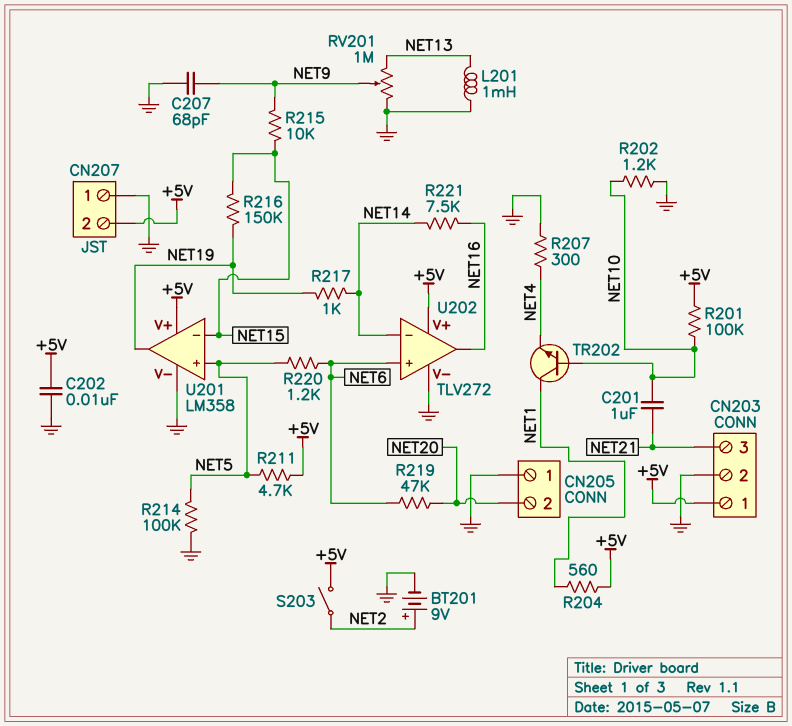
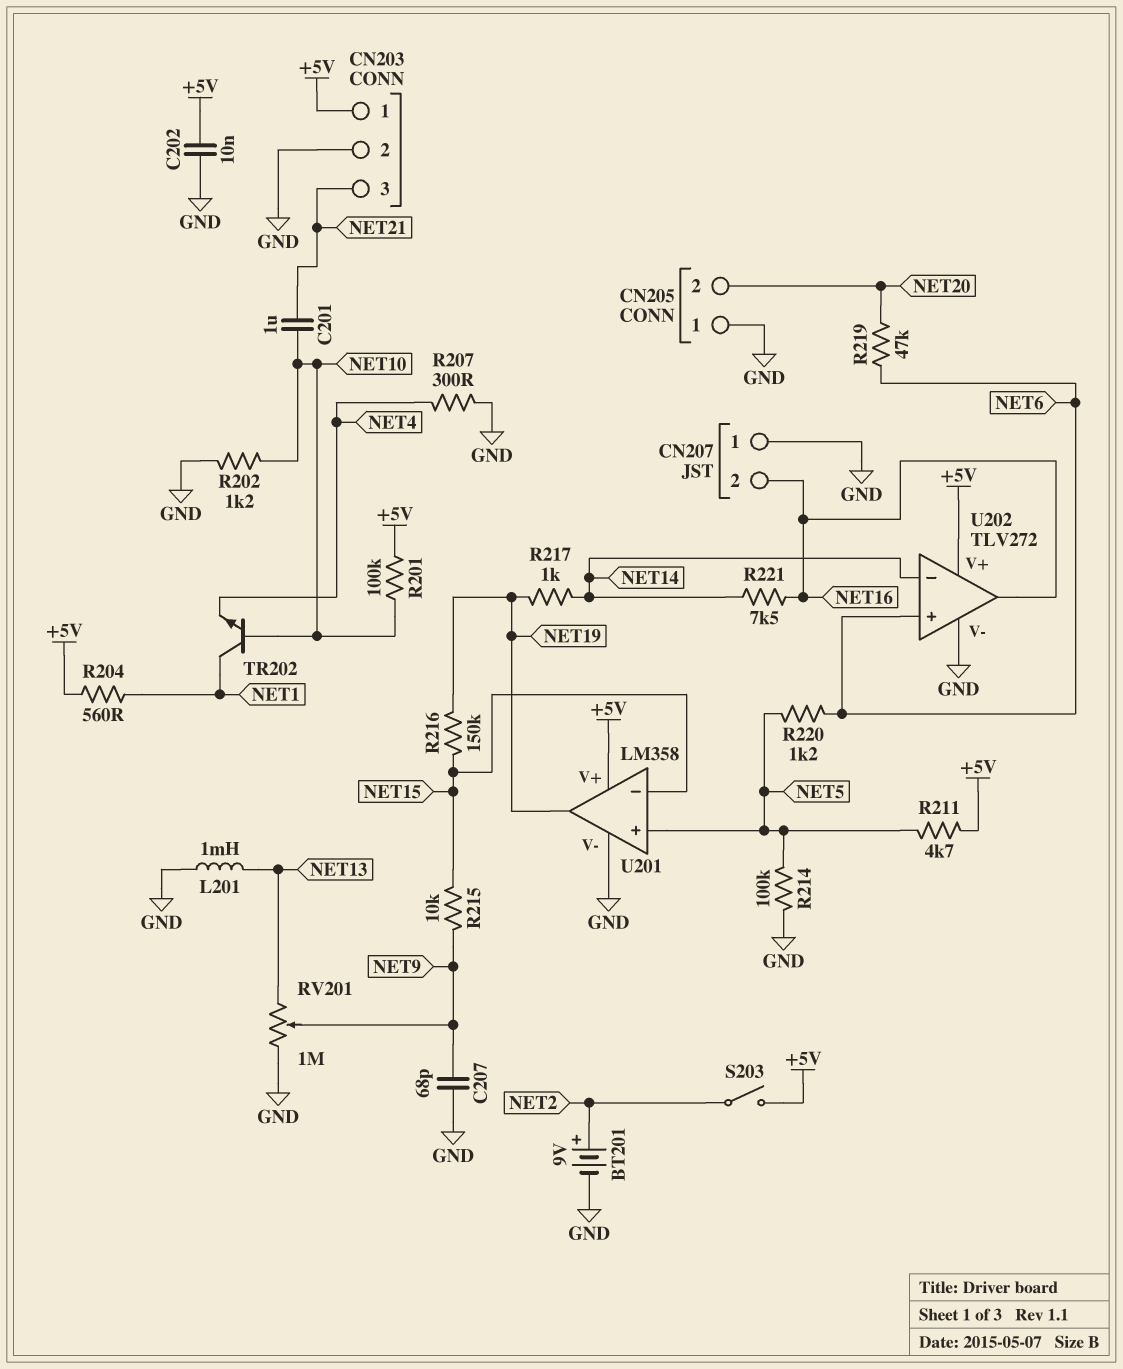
CN207 pin 2: +5V -> NET16

